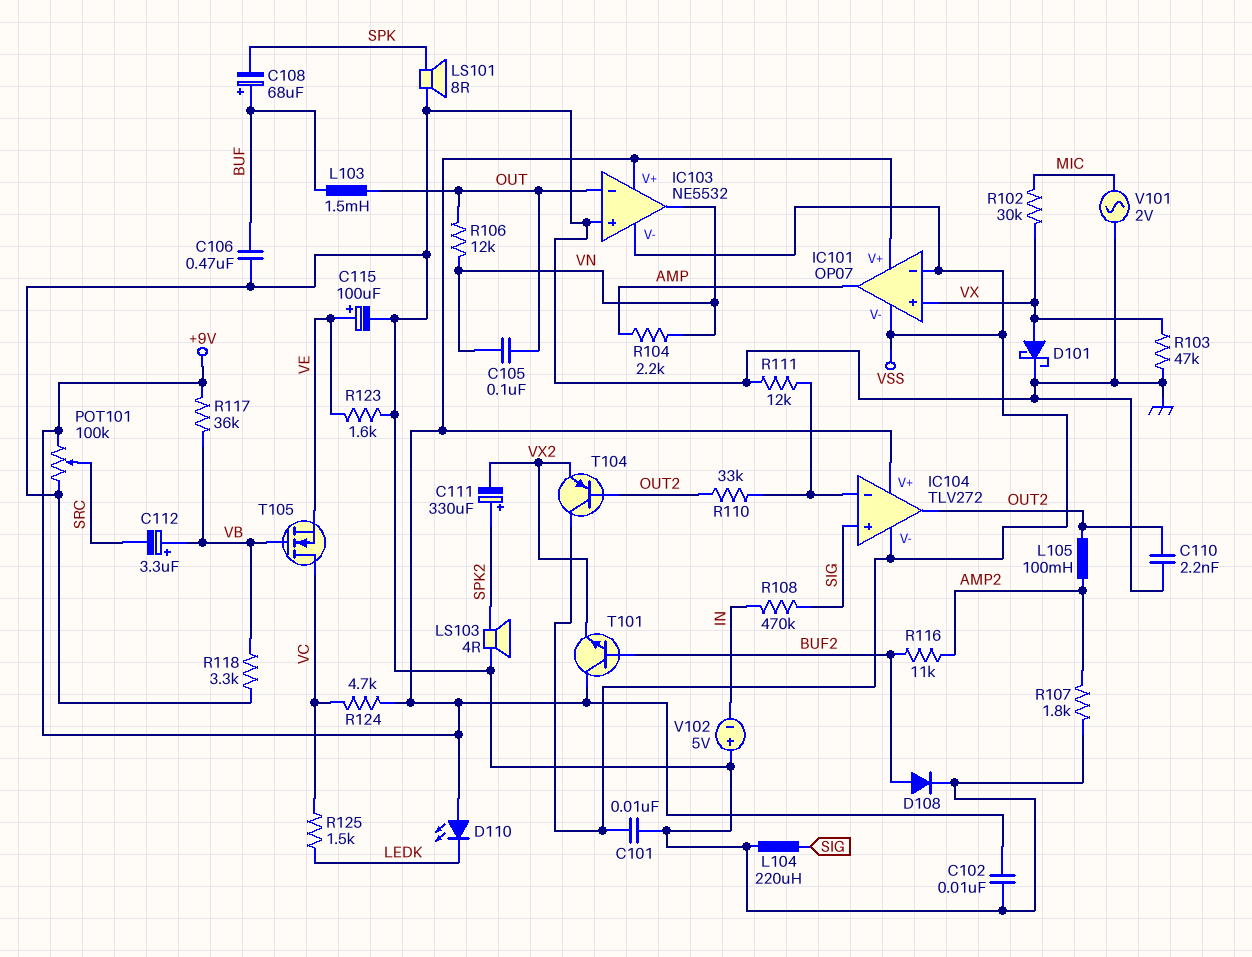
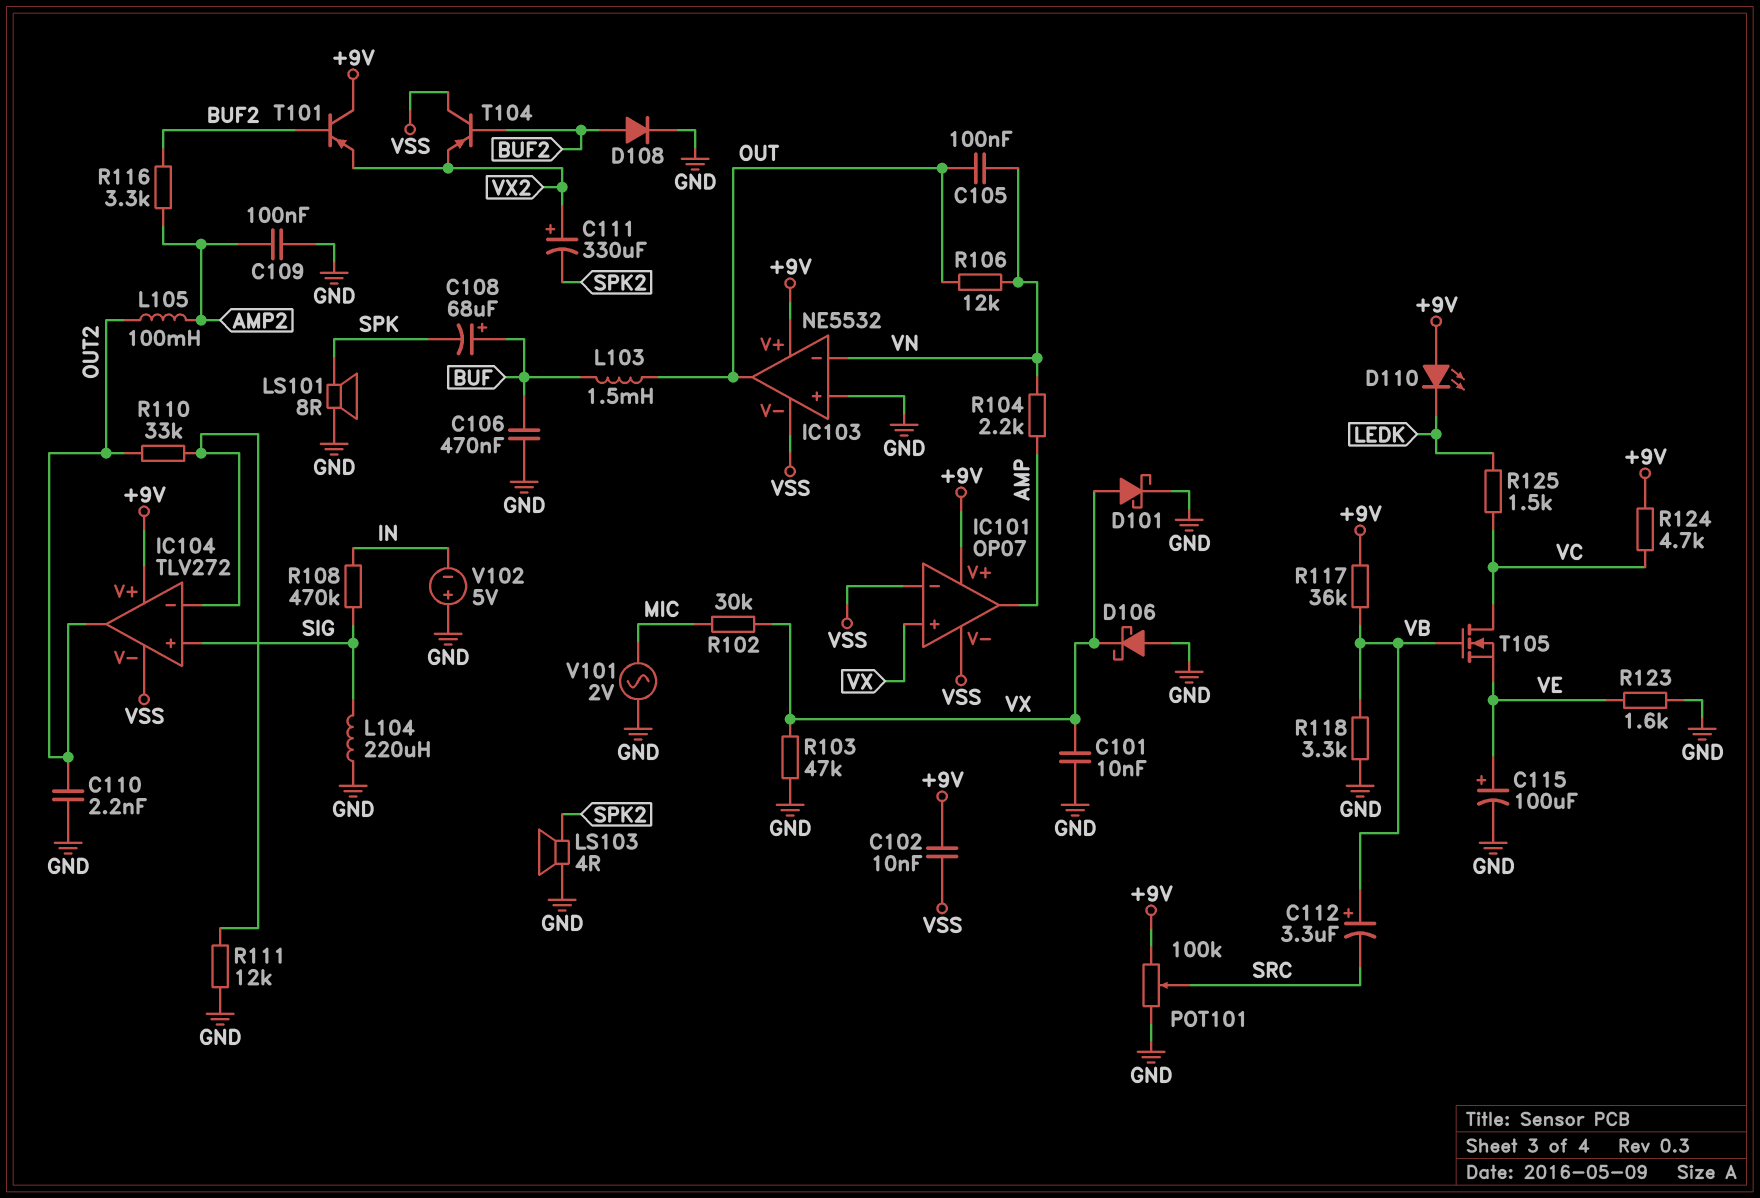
C101: 10nF (GND, VSS) -> 10nF (GND, VX)
C102: 10nF (+9V, GND) -> 10nF (+9V, VSS)
C109: none -> 100nF (AMP2, GND)
C111: 330uF (plus SPK2, minus VX2) -> 330uF (plus VX2, minus SPK2)
D106: none -> schottky (A GND, K VX)
IC103 pin in-: OUT -> VN
IC103 pin out: VN -> OUT
R107: 1.8k (AMP2, GND) -> none
R116: 11k (AMP2, BUF2) -> 3.3k (AMP2, BUF2)
T101: NPN (B BUF2, C +9V, E VX2) -> PNP (B BUF2, C +9V, E VX2)
T104: PNP (B OUT2, C VSS, E VX2) -> PNP (B BUF2, C VSS, E VX2)

